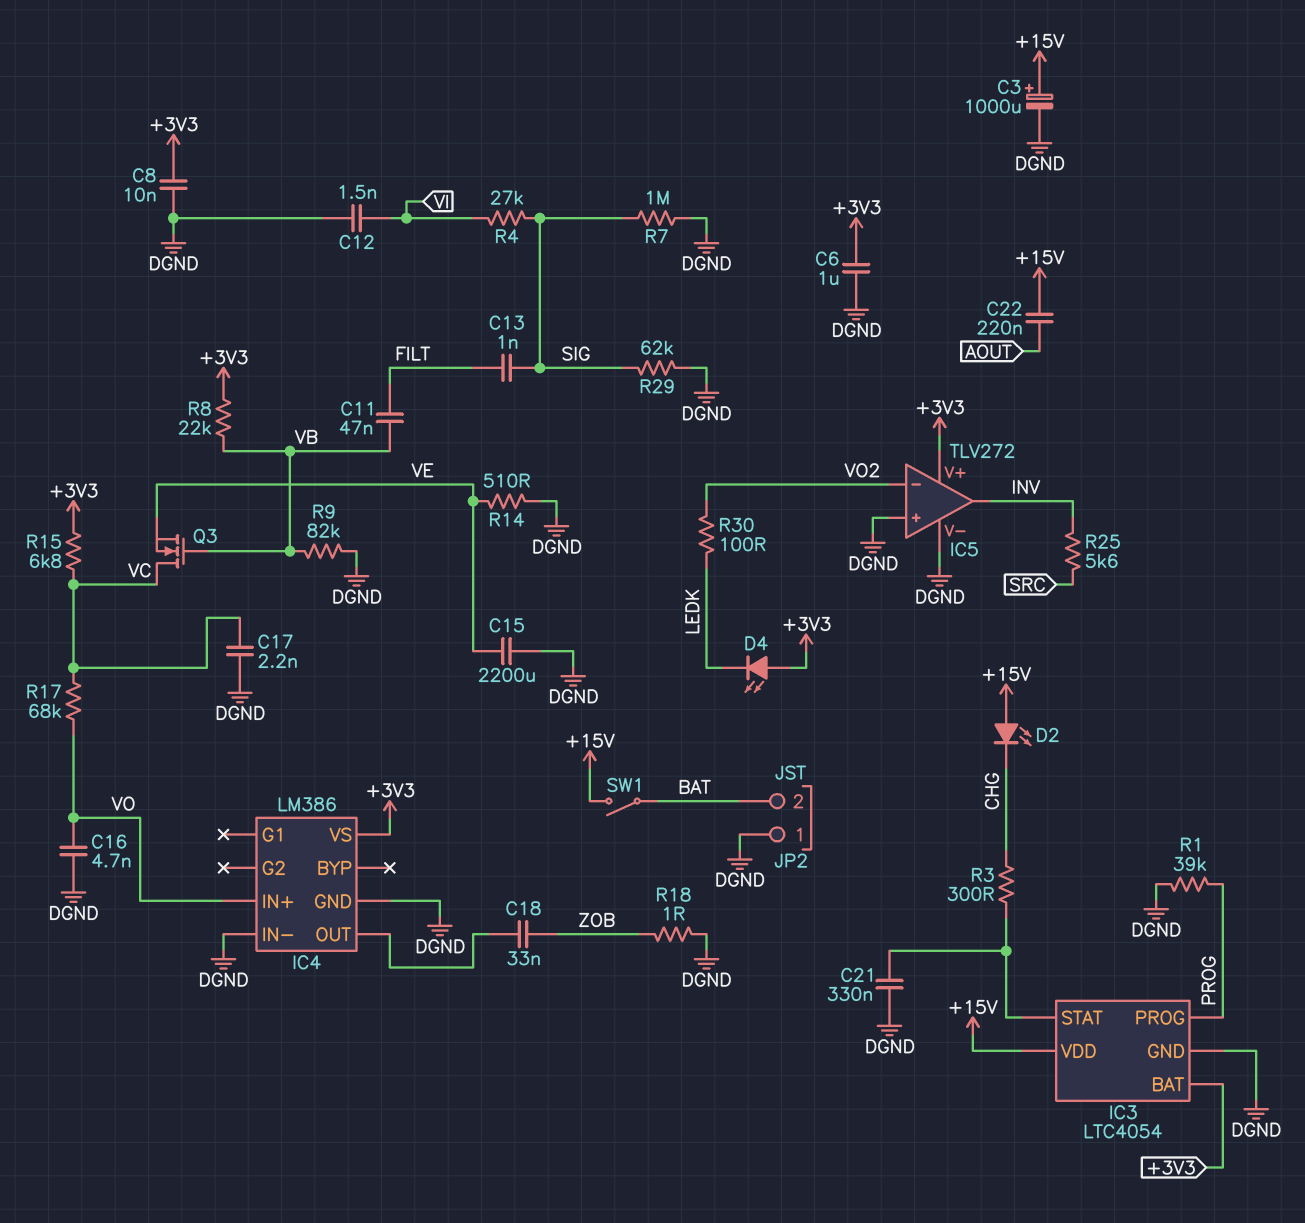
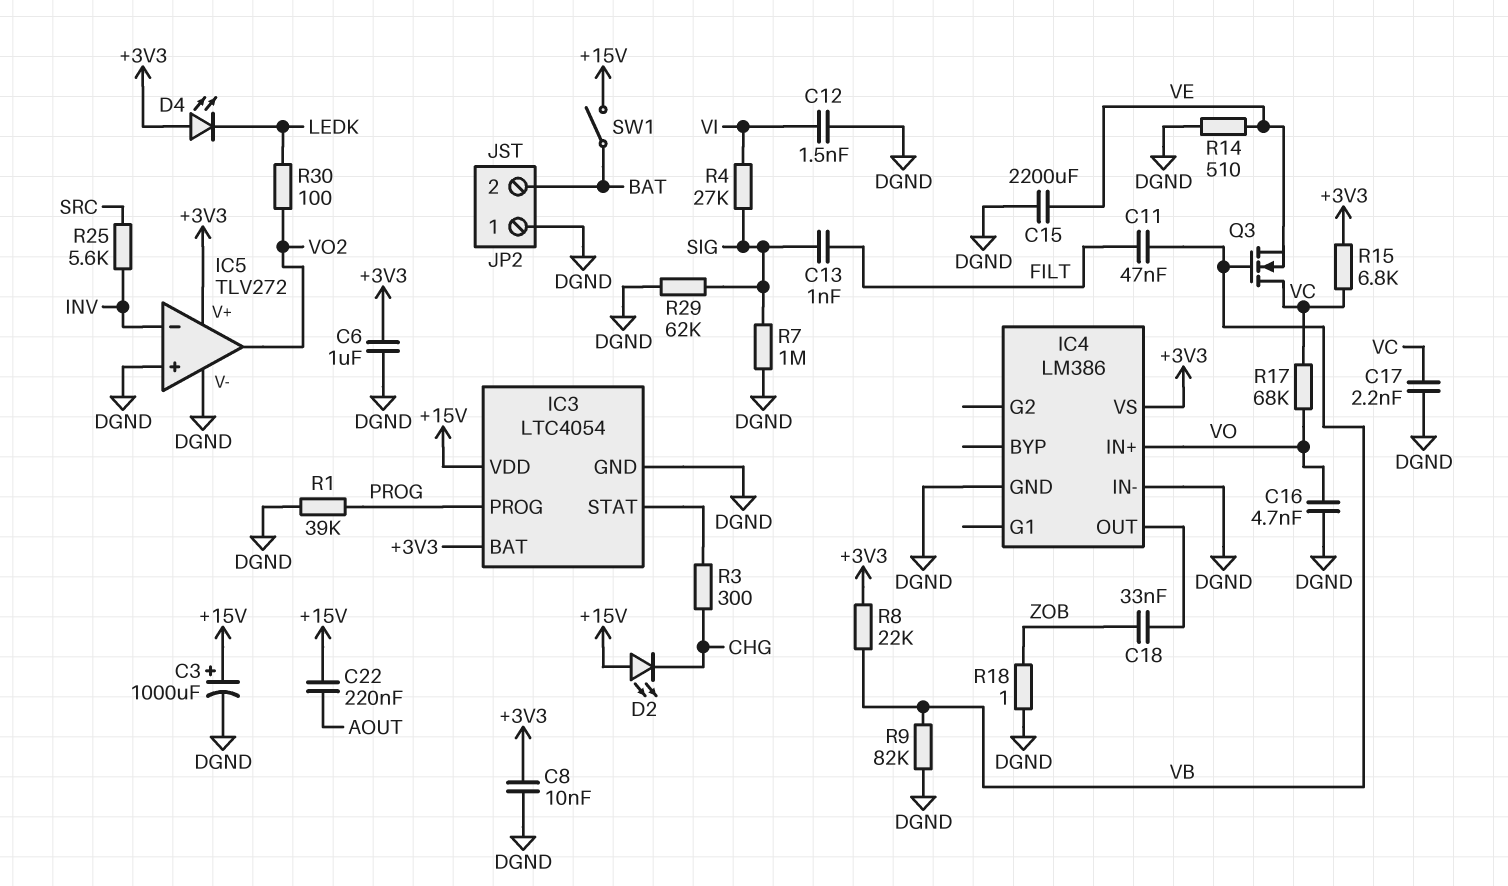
C21: 330nF (DGND, IC3/STAT) -> none
IC5 pin in-: VO2 -> INV
IC5 pin out: INV -> VO2

